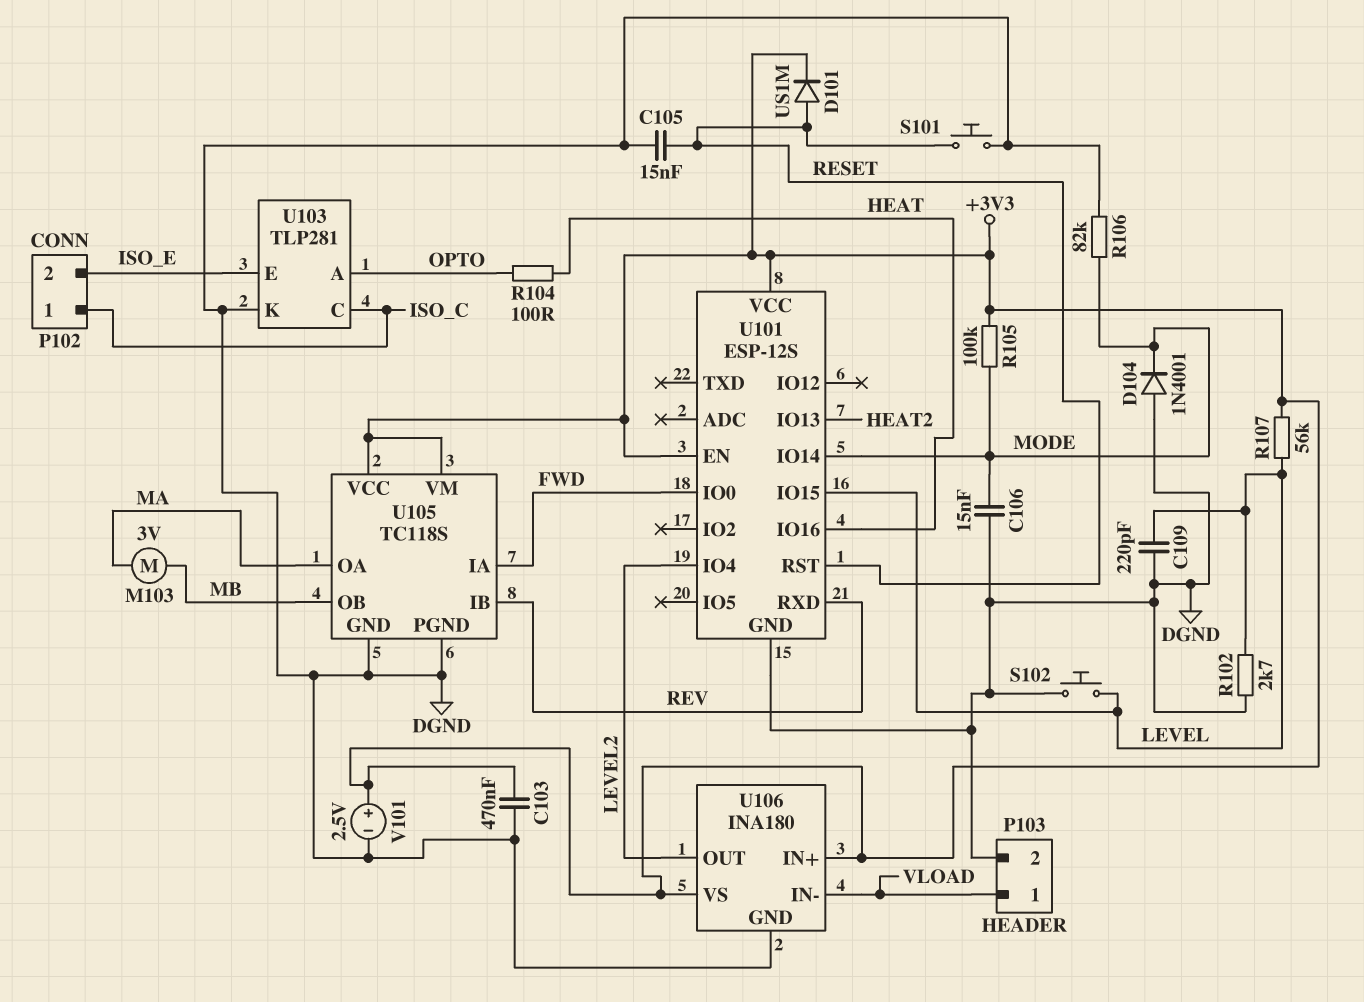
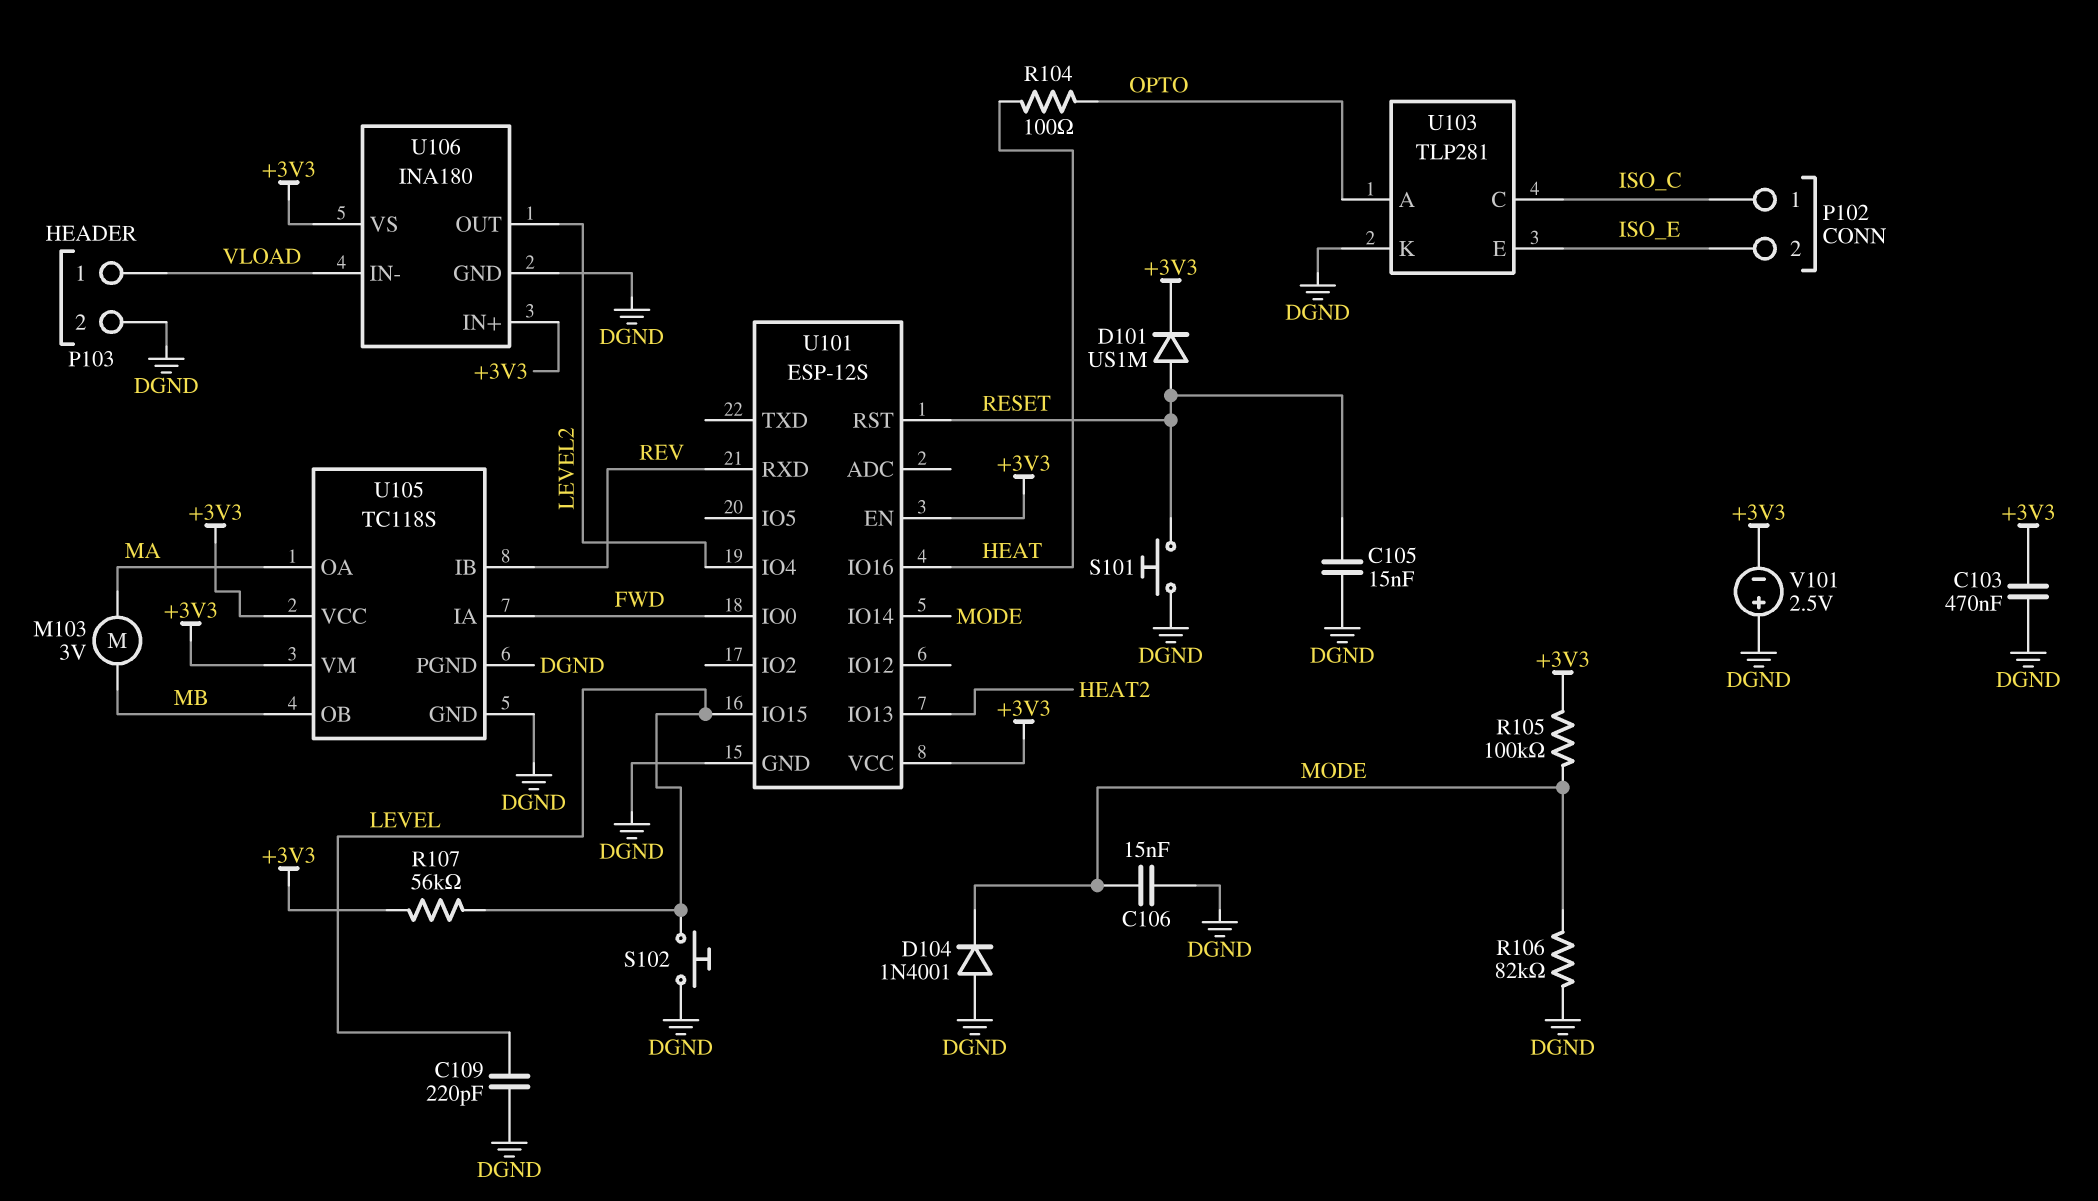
R102: 2.7k (DGND, LEVEL) -> none
V101: 2.5V (plus +3V3, minus DGND) -> 2.5V (plus DGND, minus +3V3)

